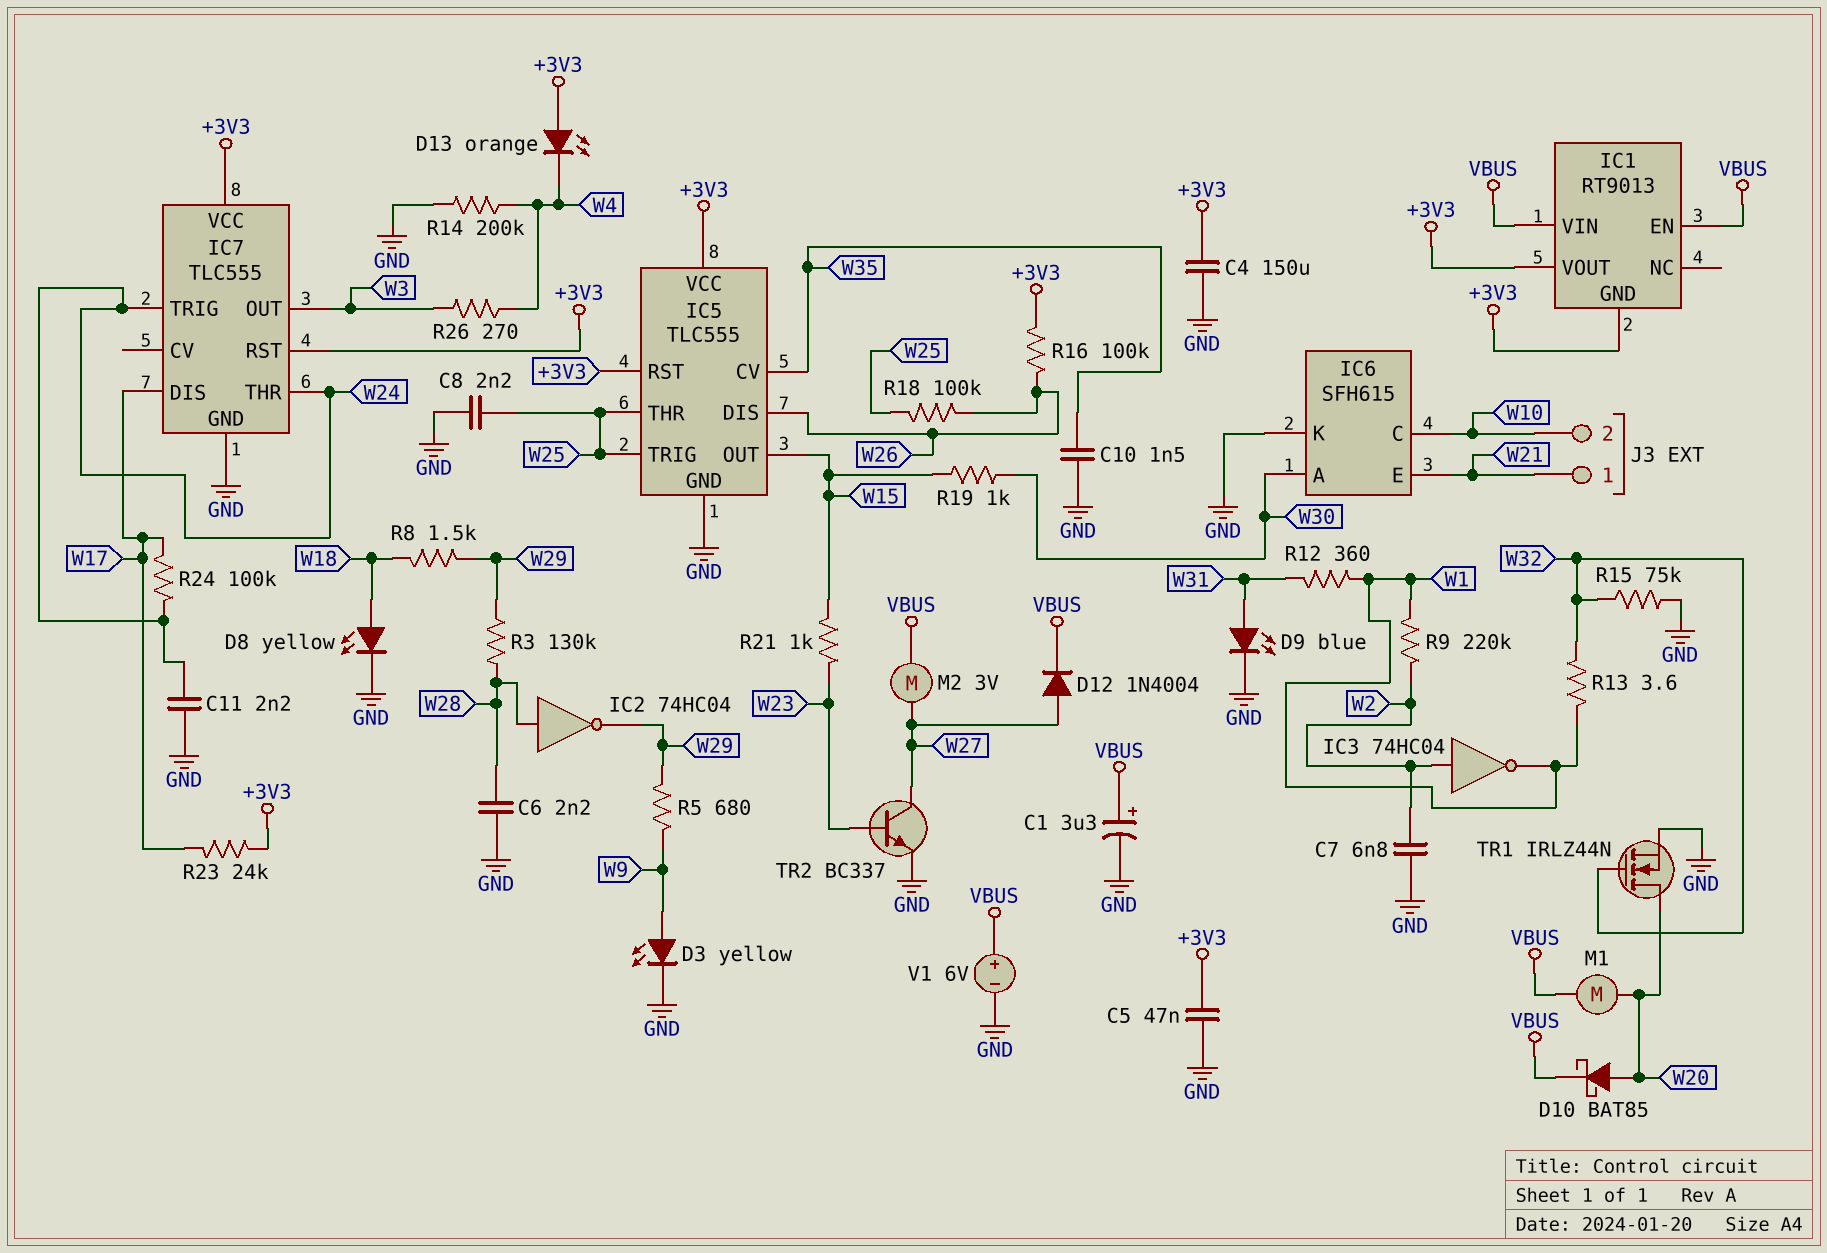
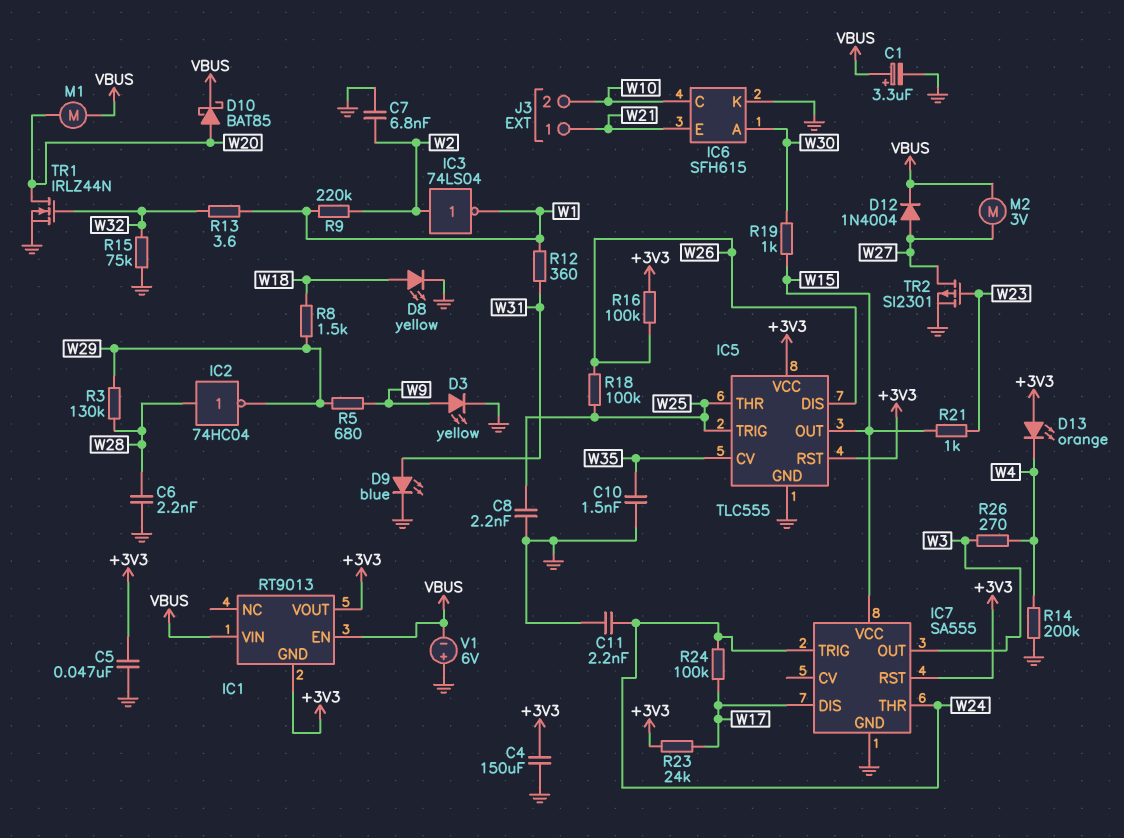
IC3: NOT 74HC04 (in W2, out W1) -> NOT 74LS04 (in W2, out W1)
IC7: TLC555 -> SA555
IC7 pin VCC: +3V3 -> W15
TR2: NPN BC337 (B W23, C W27, E GND) -> PMOS SI2301 (G W23, D W27, S GND)
V1: 6V (plus VBUS, minus GND) -> 6V (plus GND, minus VBUS)

